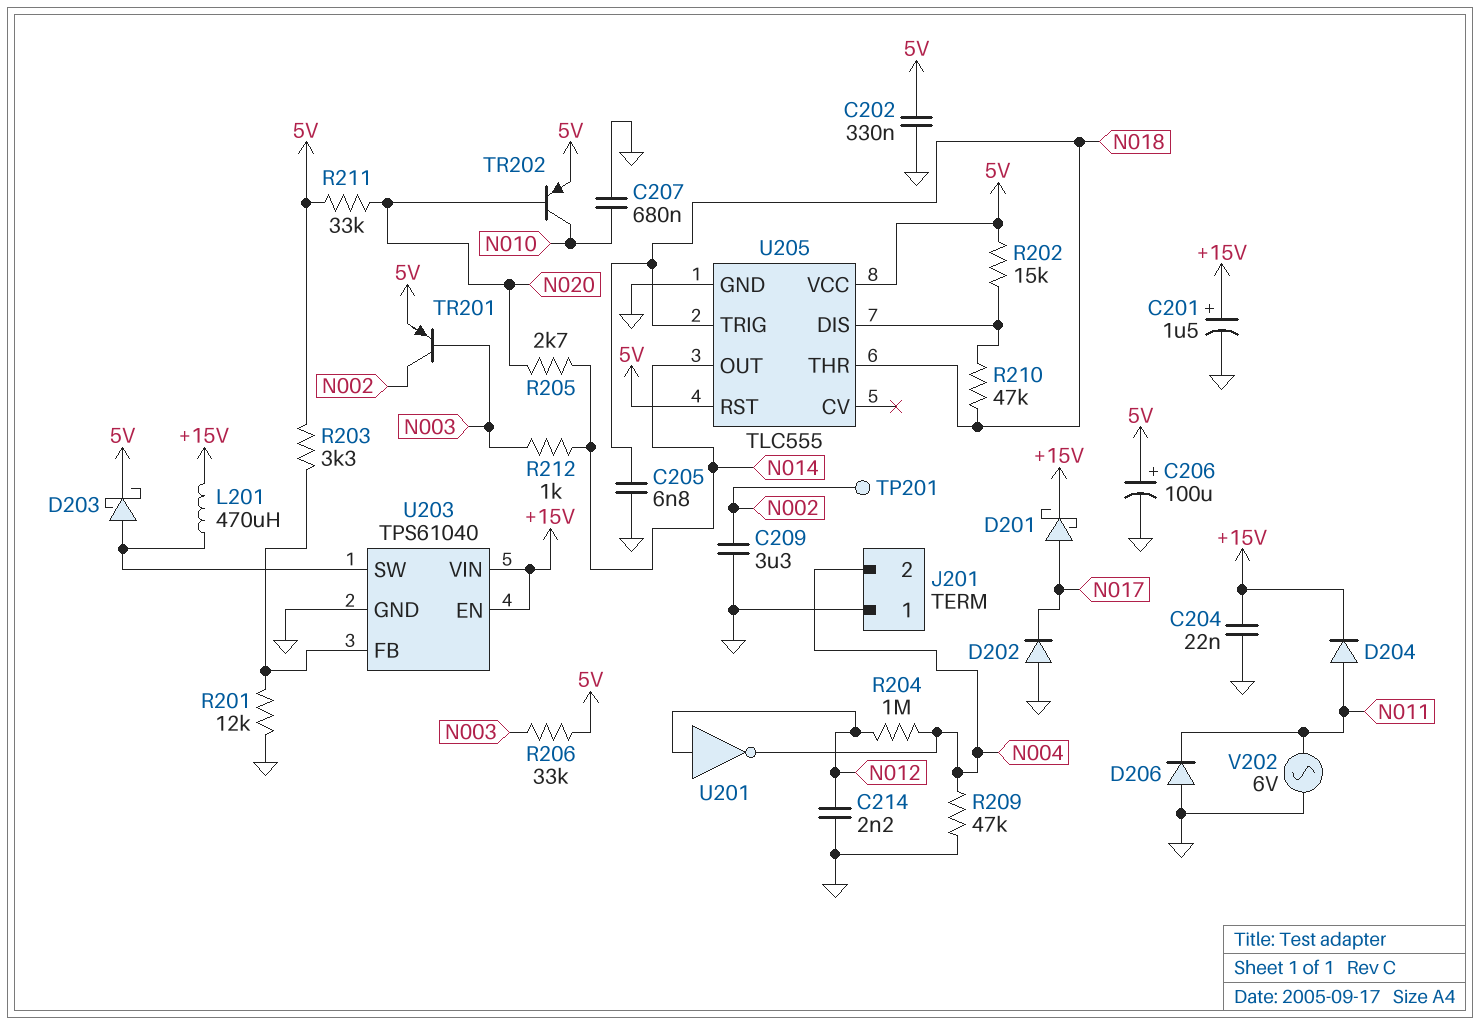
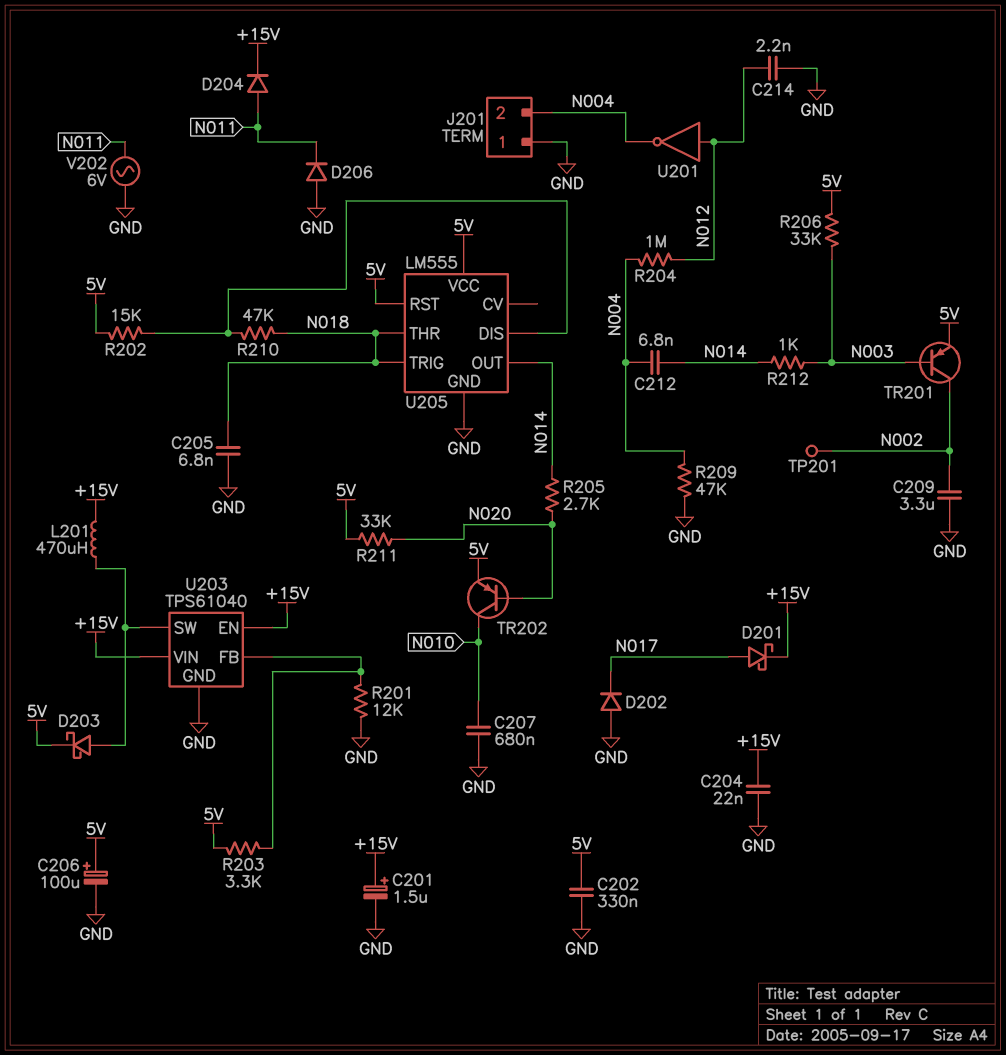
C212: none -> 6.8nF (N004, N014)
U205: TLC555 -> LM555

